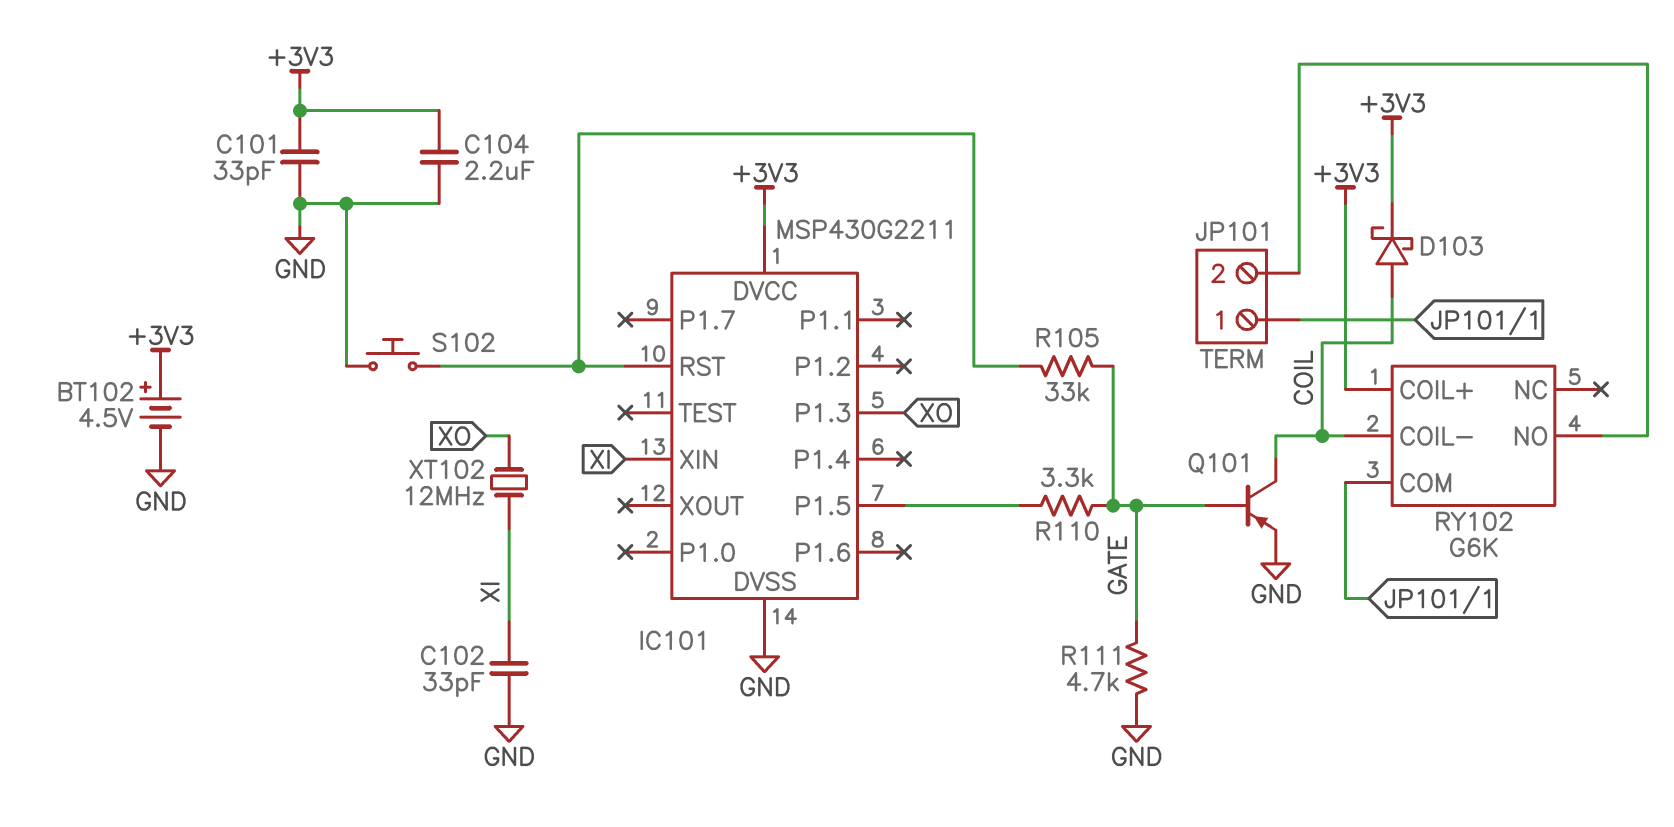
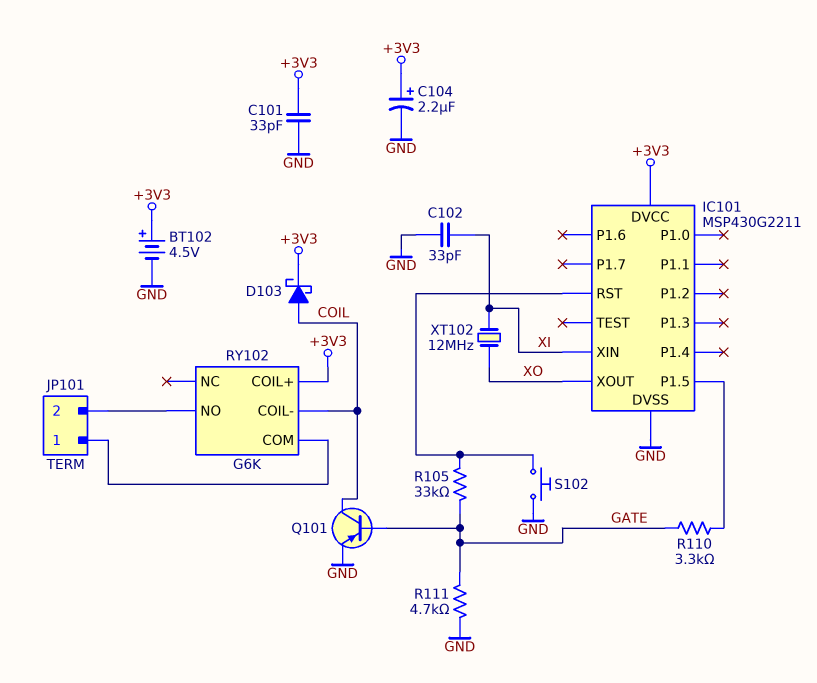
C104: 2.2uF (+3V3, GND) -> 2.2uF (plus +3V3, minus GND)
IC101 pin P1.3: XO -> none
IC101 pin XOUT: none -> XO

